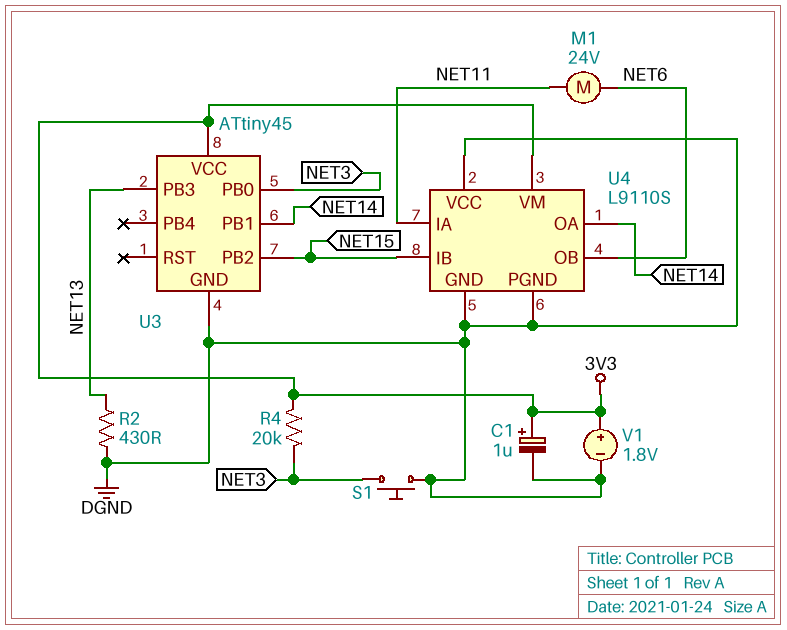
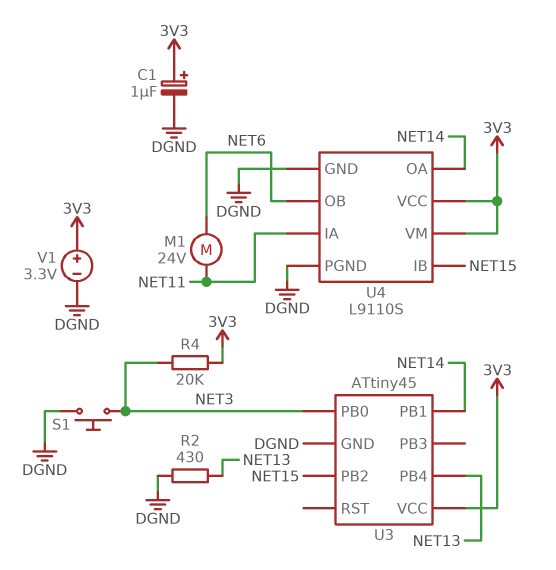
U3 pin PB3: NET13 -> none
U3 pin PB4: none -> NET13
U4 pin VCC: DGND -> 3V3
V1: 1.8V (plus 3V3, minus DGND) -> 3.3V (plus 3V3, minus DGND)

